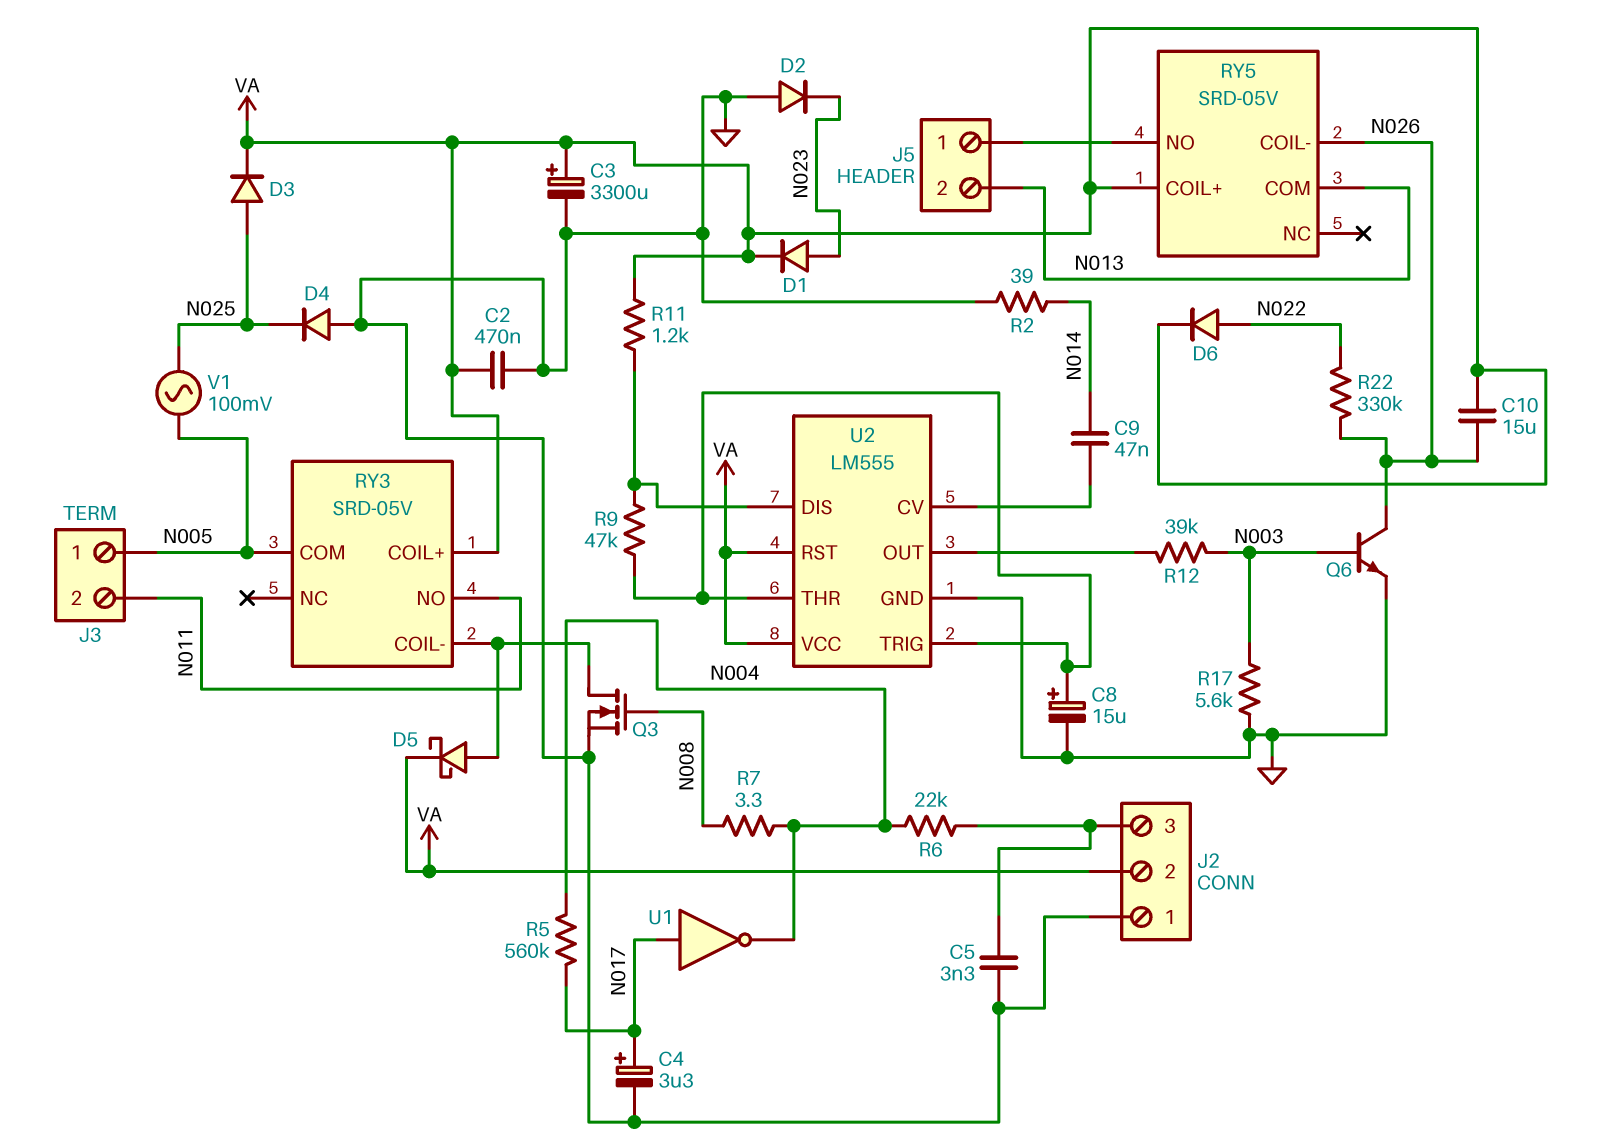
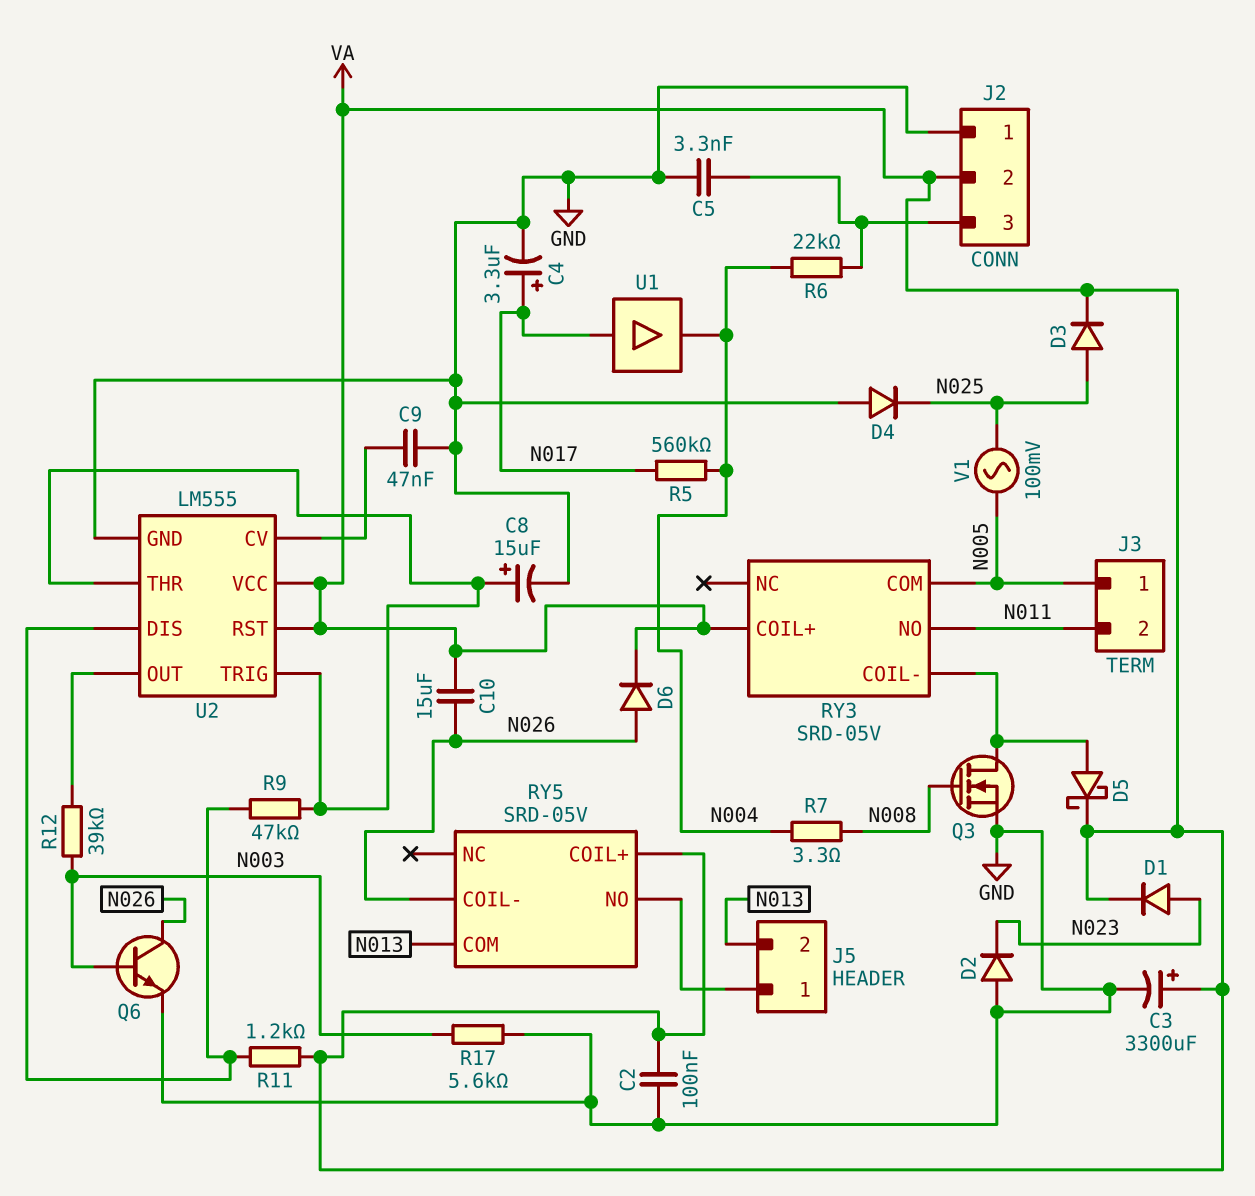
C2: 470nF (GND, VA) -> 100nF (GND, VA)
C9: 47nF (N014, U2/CV) -> 47nF (GND, U2/CV)
D6: diode (A N022, K VA) -> diode (A N026, K VA)
R2: 39 (GND, N014) -> none
R22: 330k (N022, N026) -> none
U1: NOT (in N017, out N004) -> buffer (in N017, out N004)

